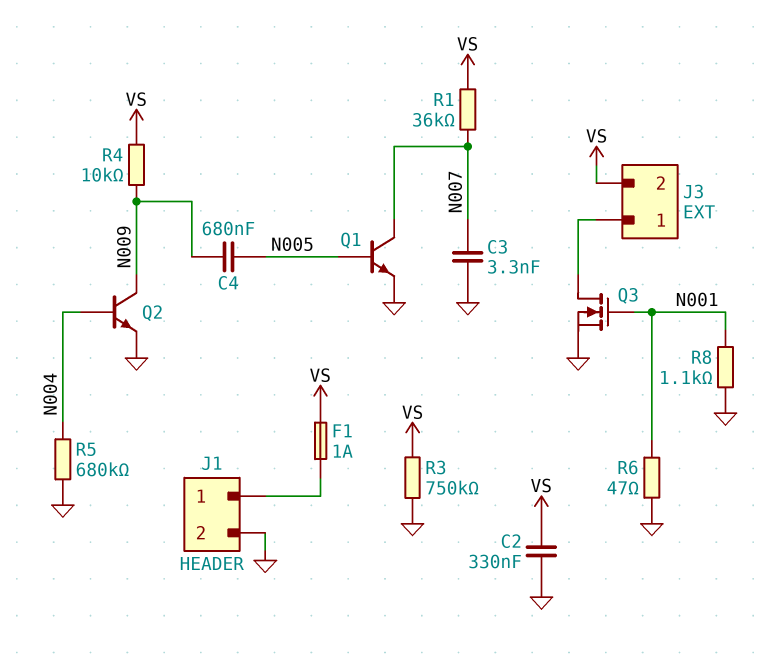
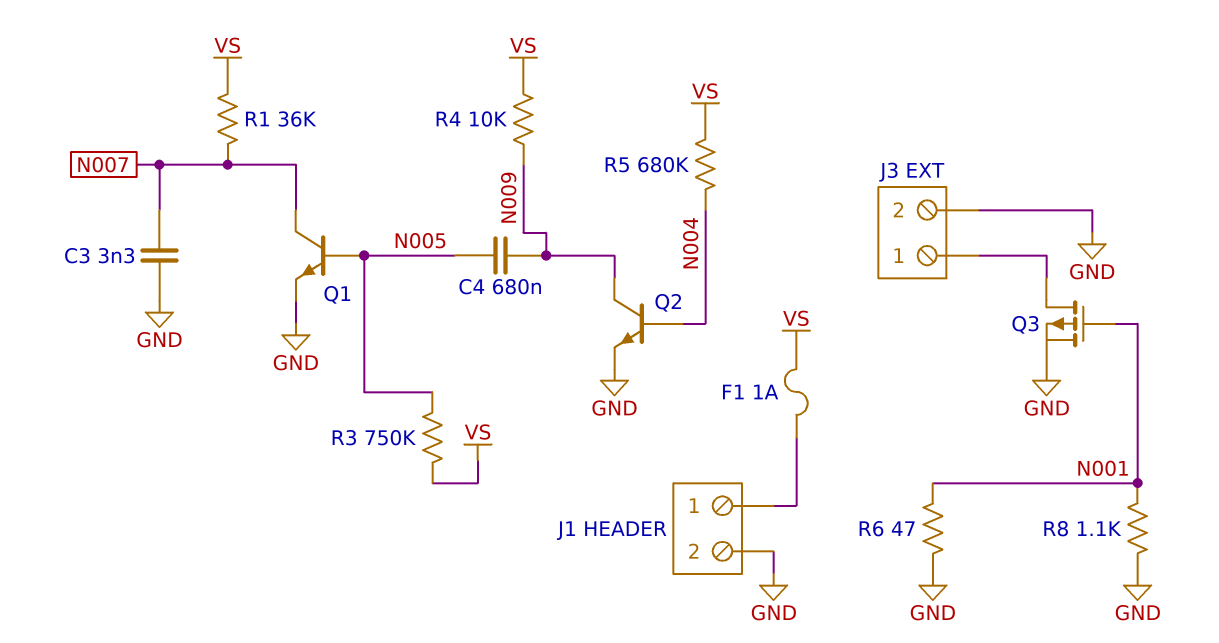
C2: 330nF (GND, VS) -> none
J3 pin 2: VS -> GND
Q3: NMOS (G N001, D J3/1, S GND) -> PMOS (G N001, D J3/1, S GND)
R3: 750k (GND, VS) -> 750k (N005, VS)
R5: 680k (GND, N004) -> 680k (N004, VS)

